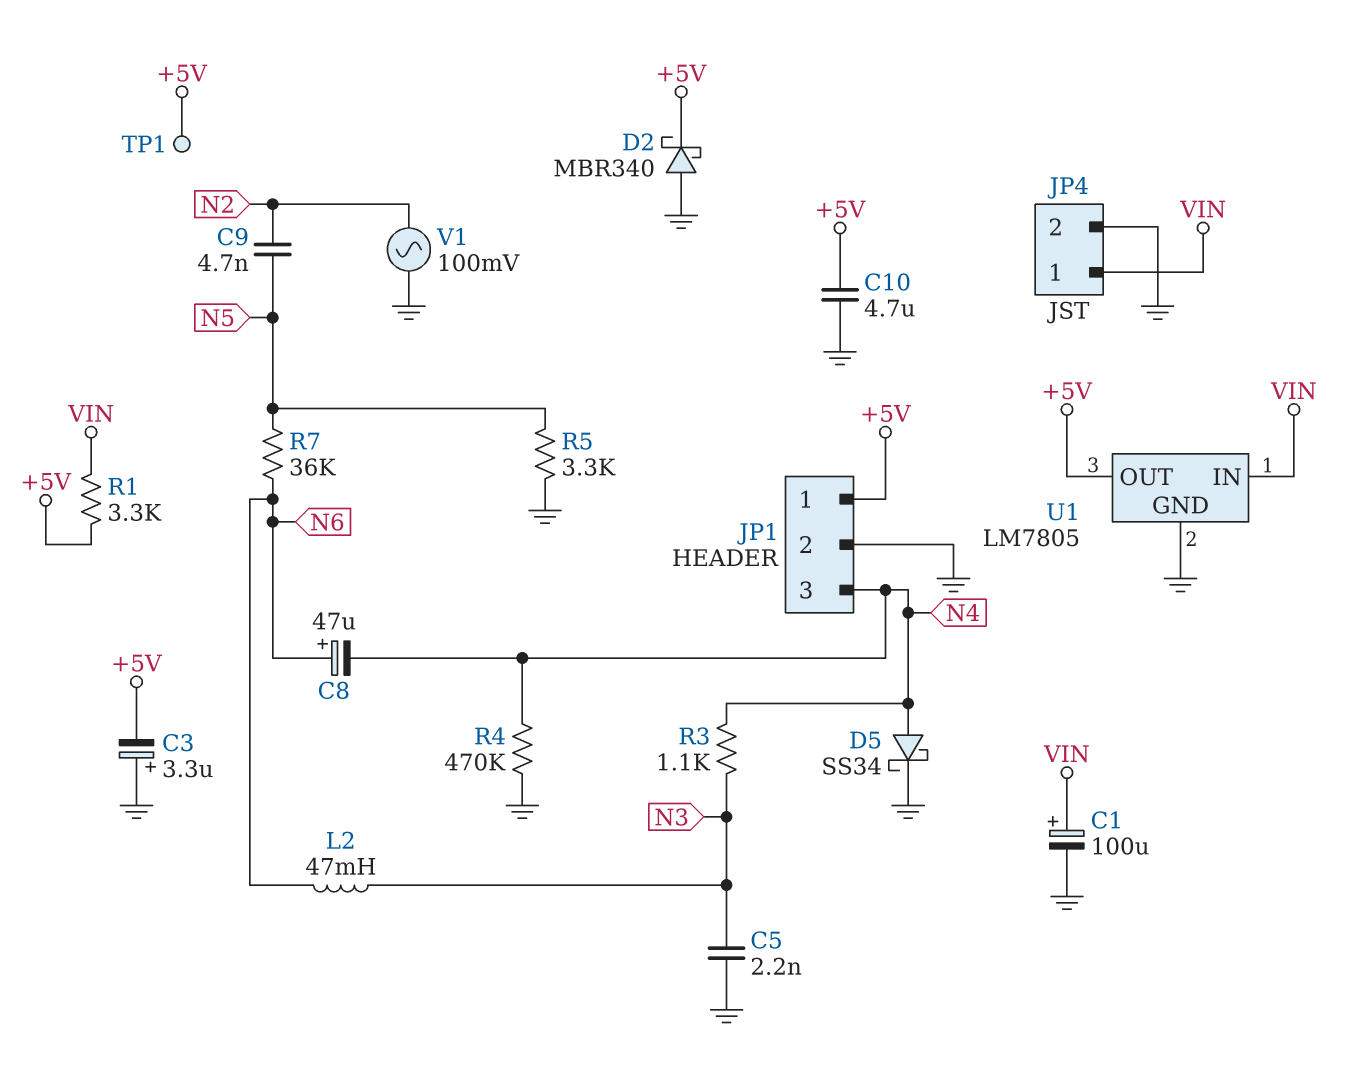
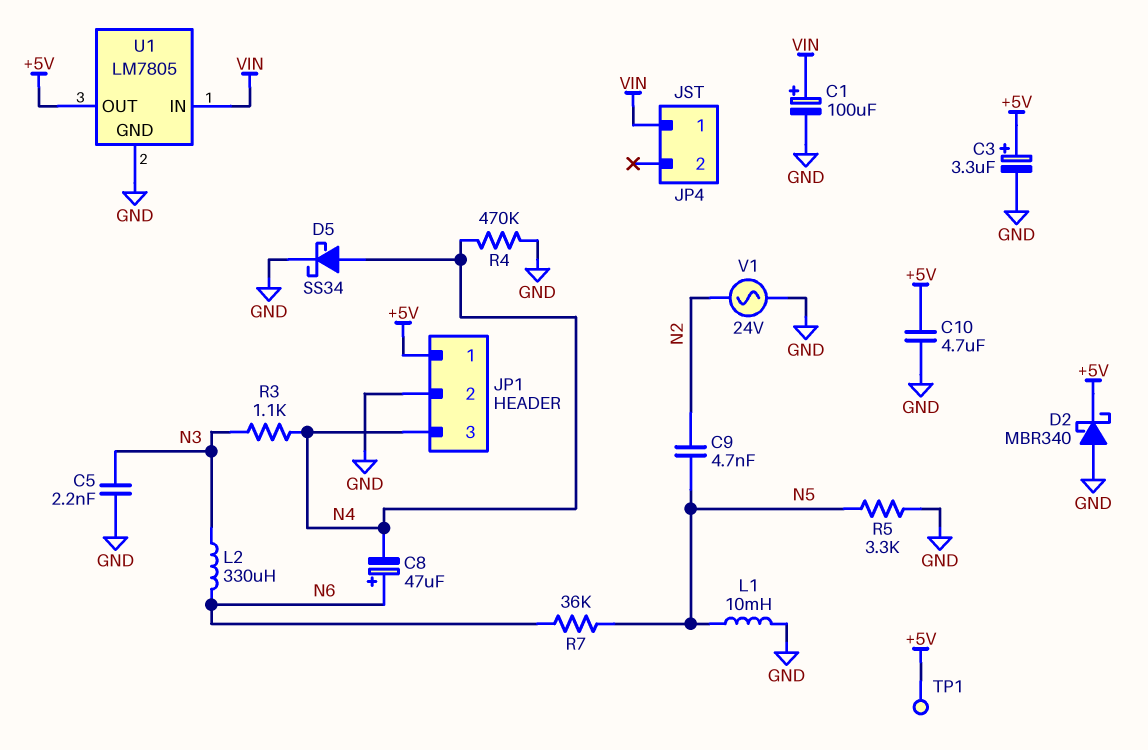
C3: 3.3uF (plus GND, minus +5V) -> 3.3uF (plus +5V, minus GND)
JP4 pin 2: GND -> none
L1: none -> 10mH (GND, N5)
L2: 47mH (N3, N6) -> 330uH (N3, N6)
R1: 3.3k (+5V, VIN) -> none
V1: AC 100mV (GND, N2) -> AC 24V (GND, N2)

